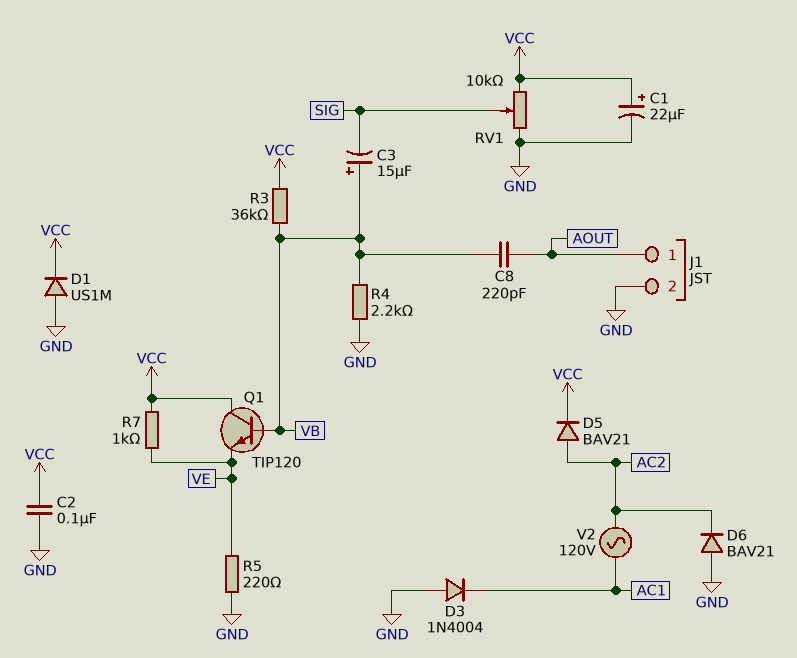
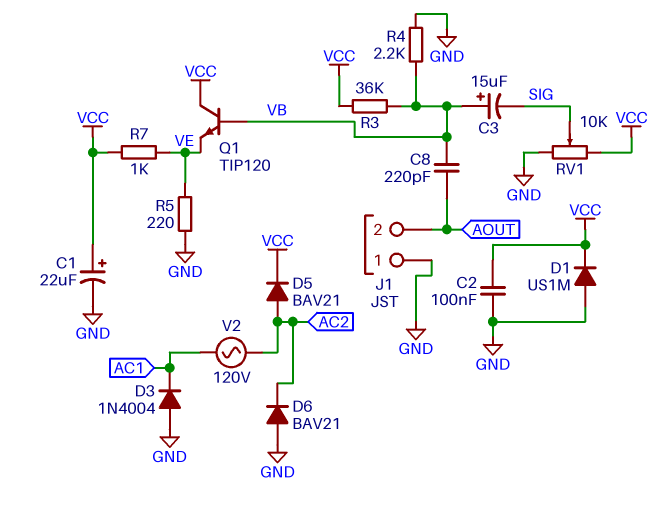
J1 pin 1: AOUT -> GND
J1 pin 2: GND -> AOUT

